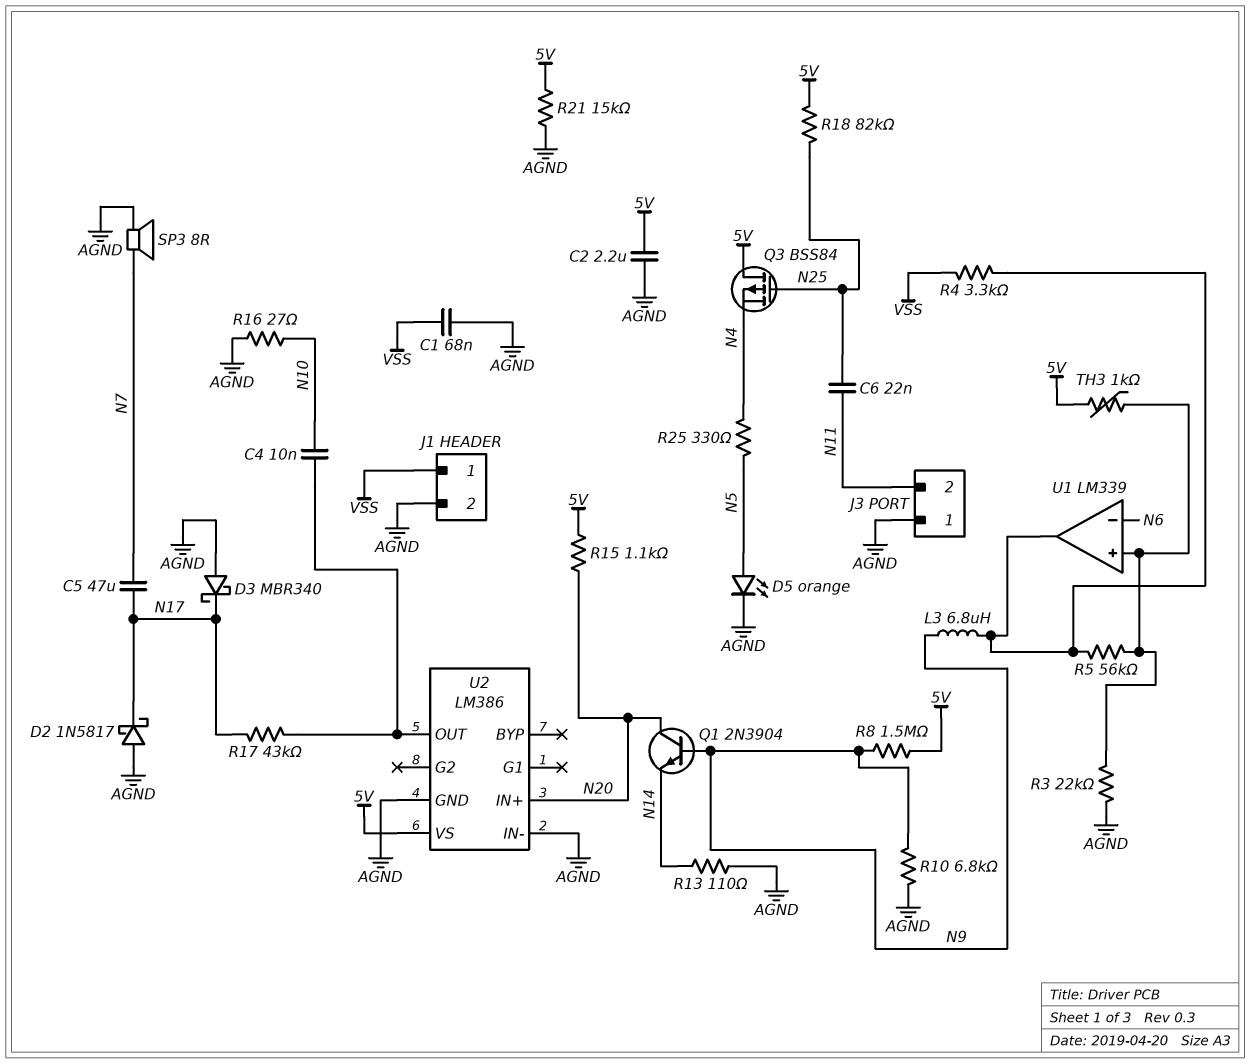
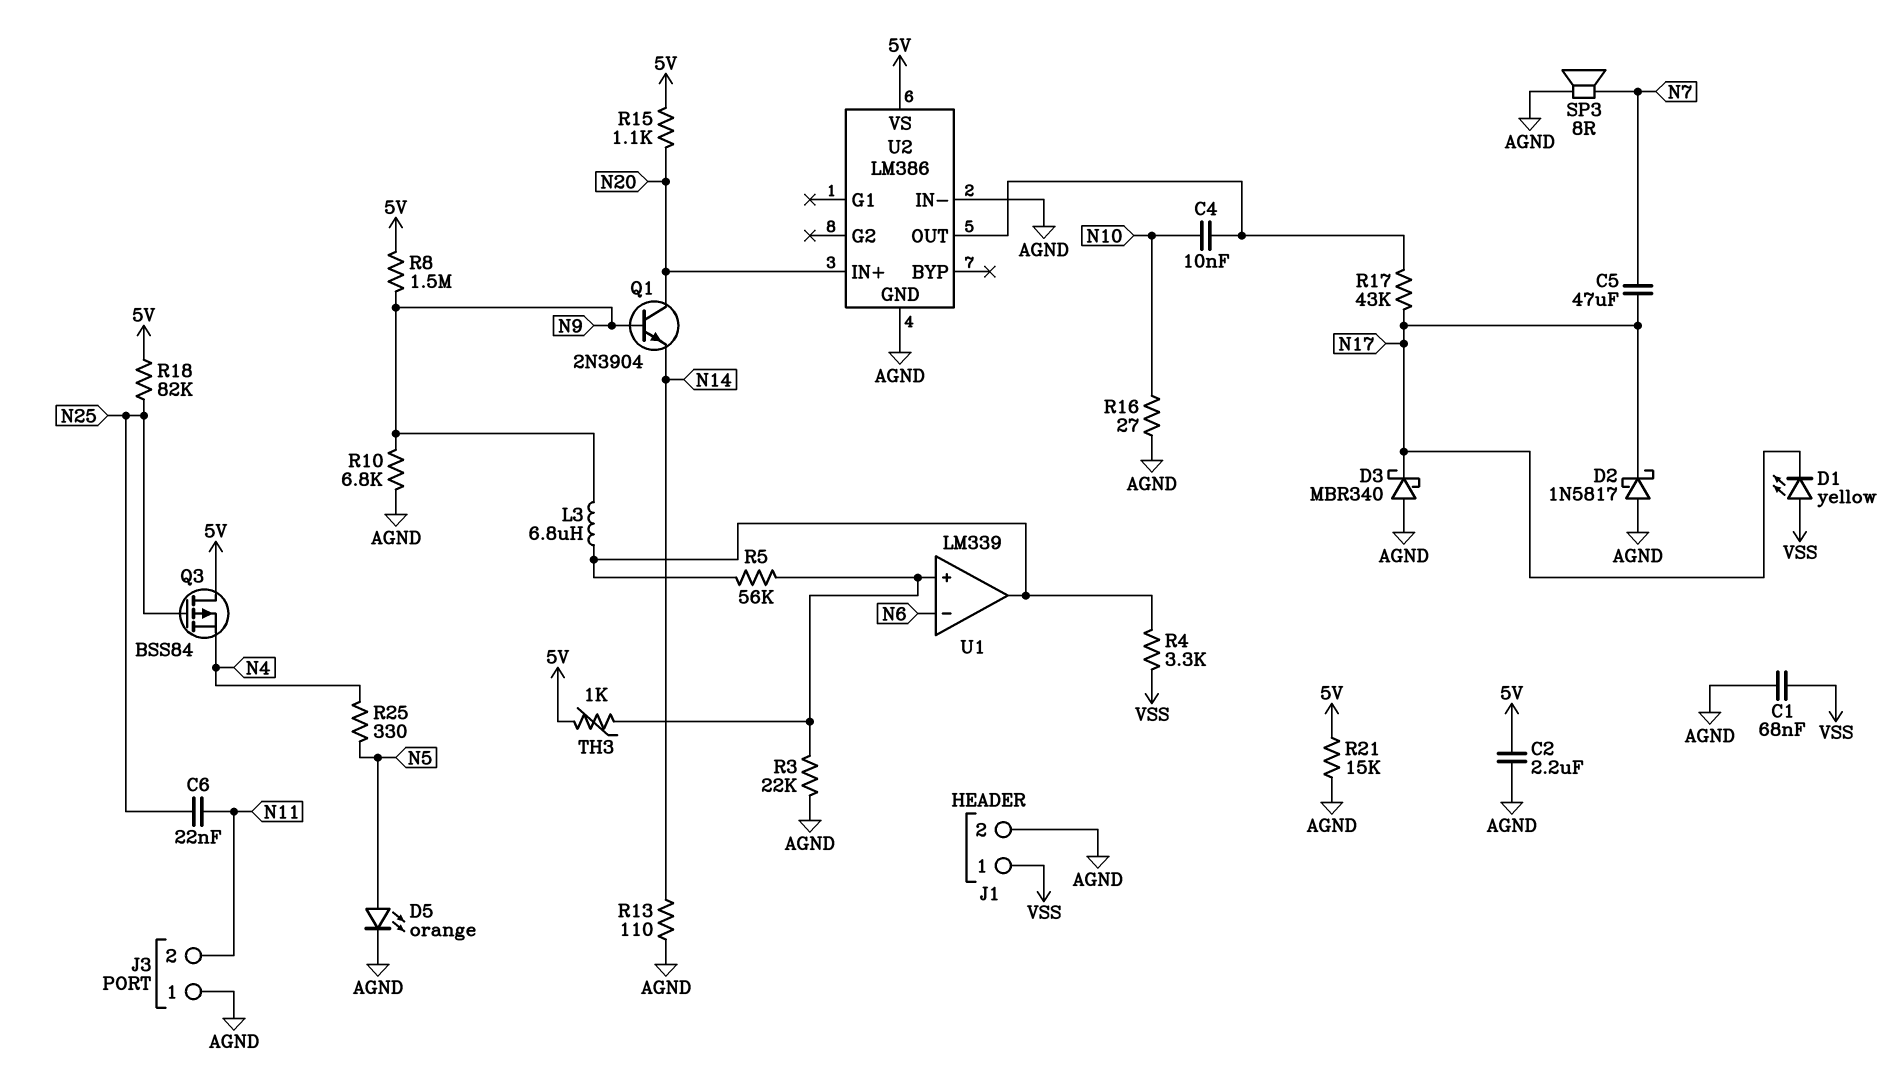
D1: none -> LED yellow (A VSS, K N17)

